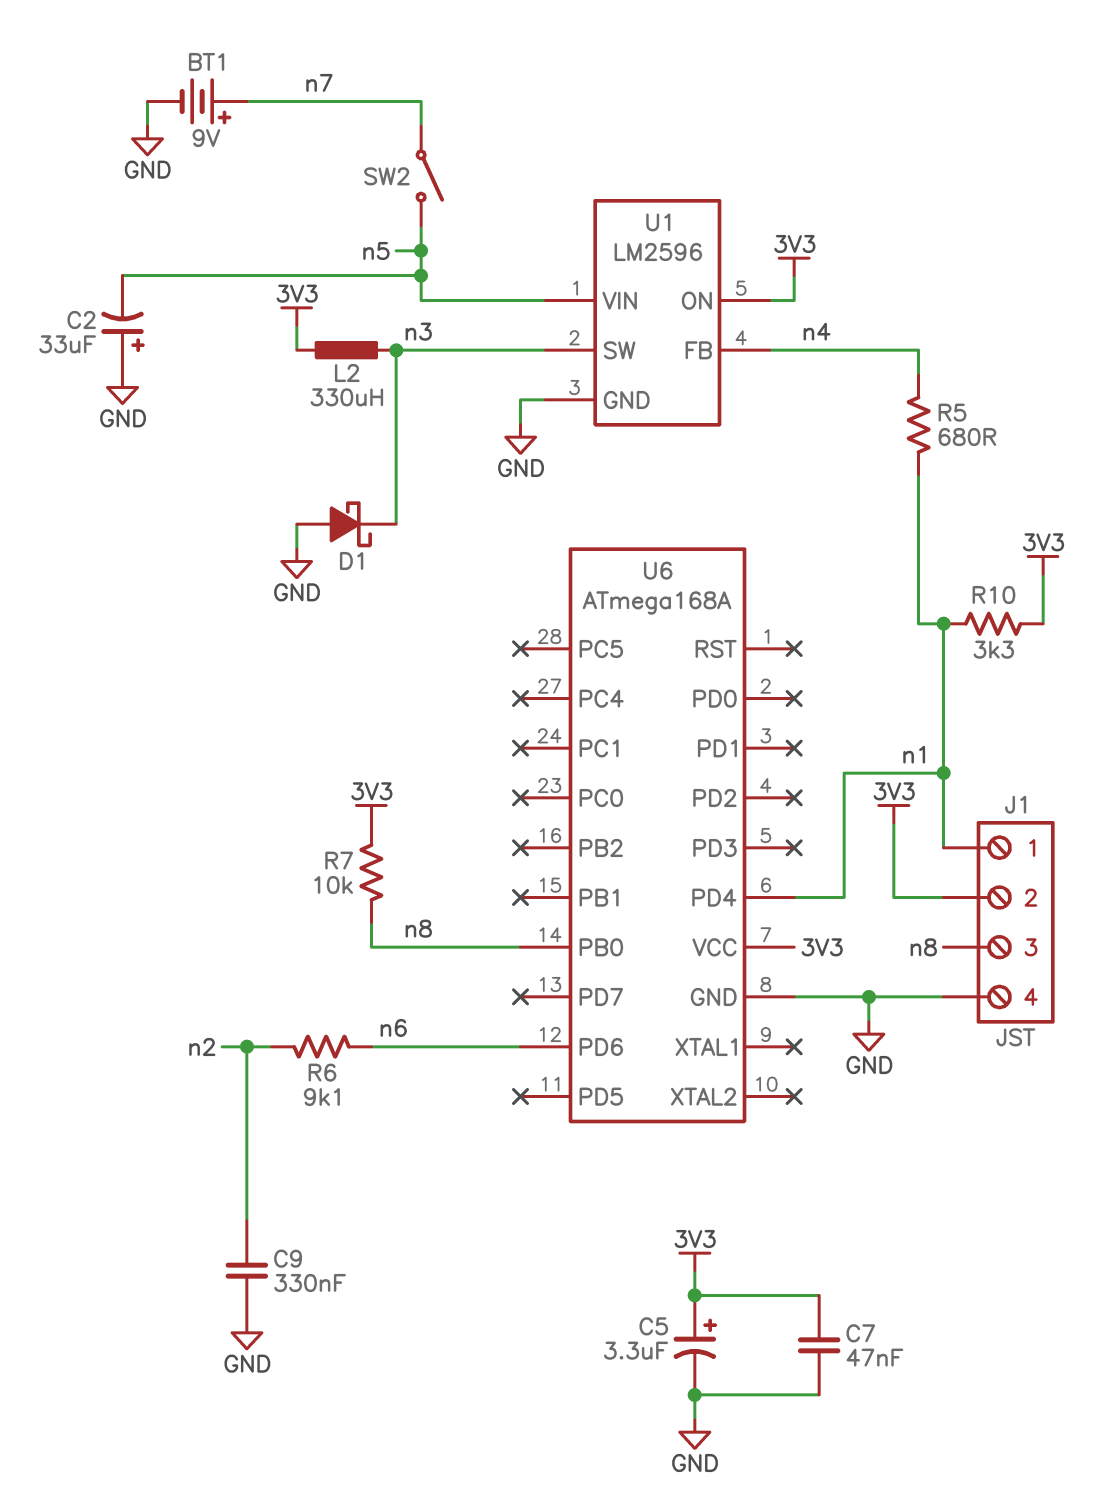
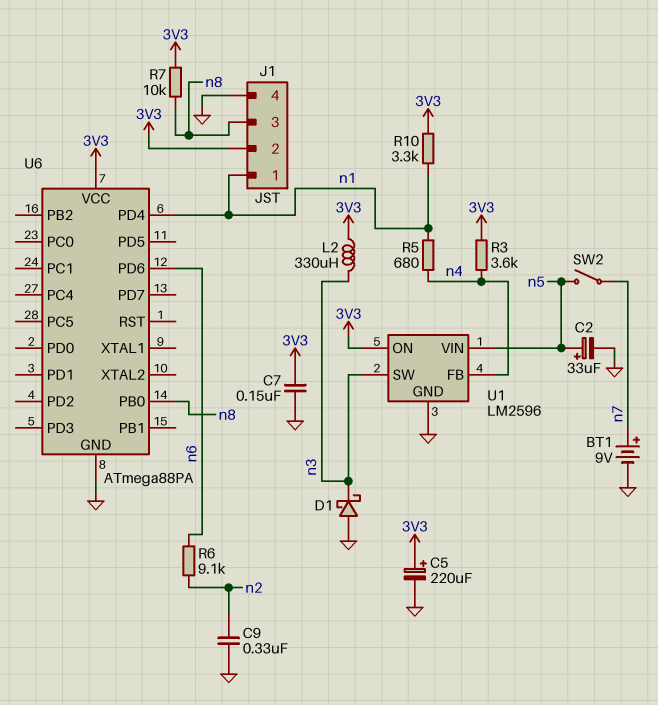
C2: 33uF (plus GND, minus n5) -> 33uF (plus n5, minus GND)
C5: 3.3uF (plus 3V3, minus GND) -> 220uF (plus 3V3, minus GND)
C7: 47nF (3V3, GND) -> 150nF (3V3, GND)
R3: none -> 3.6k (3V3, n4)
U6: ATmega168A -> ATmega88PA

